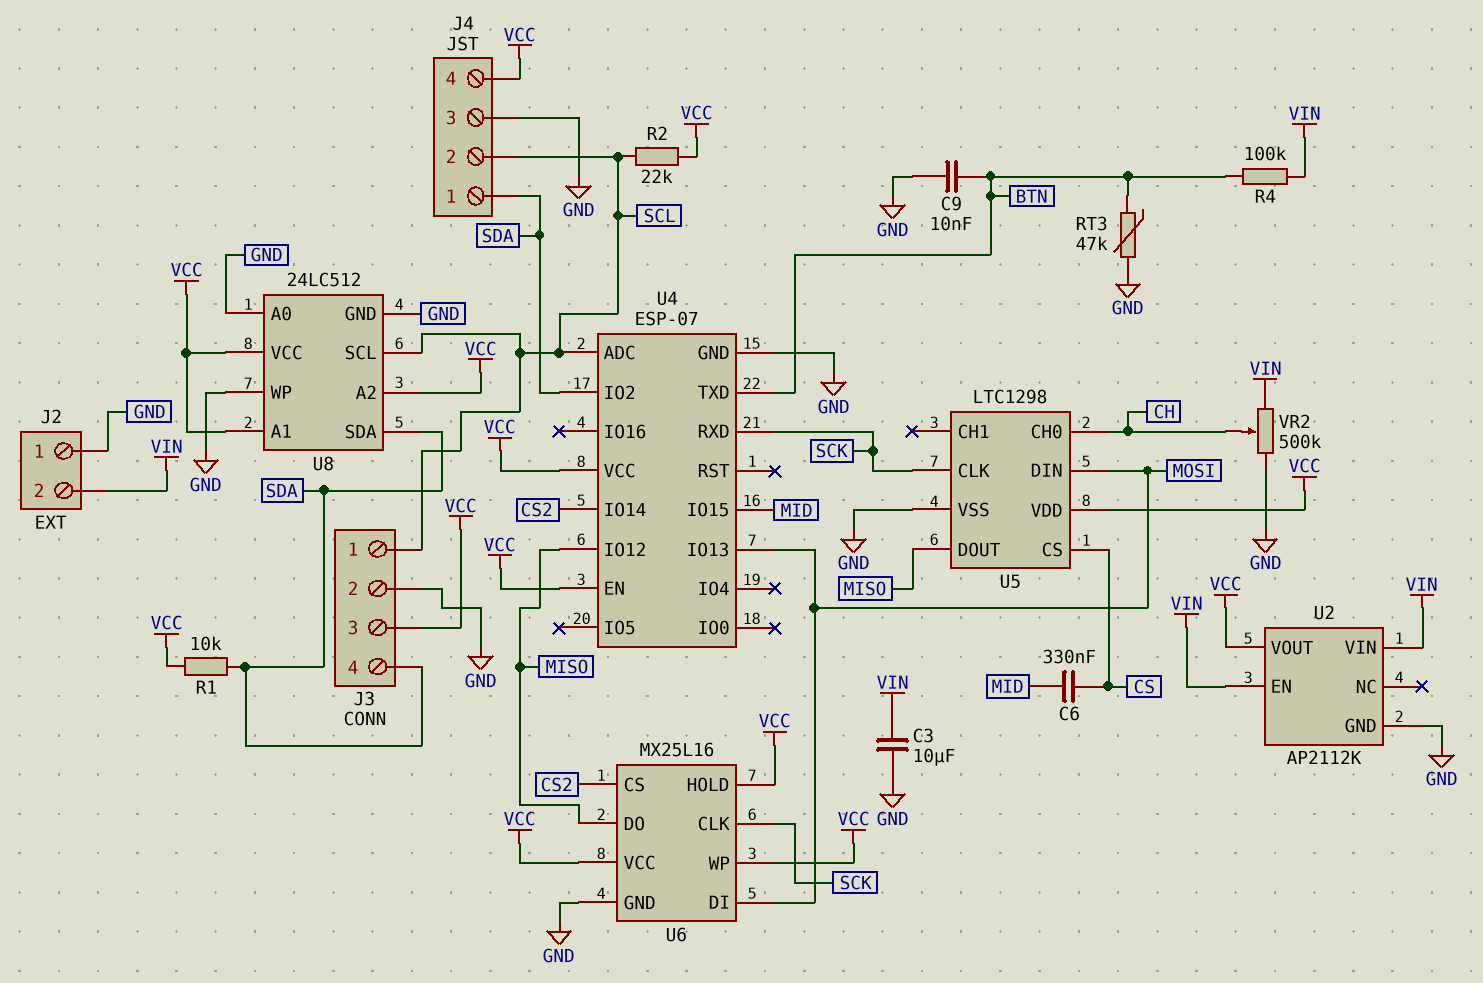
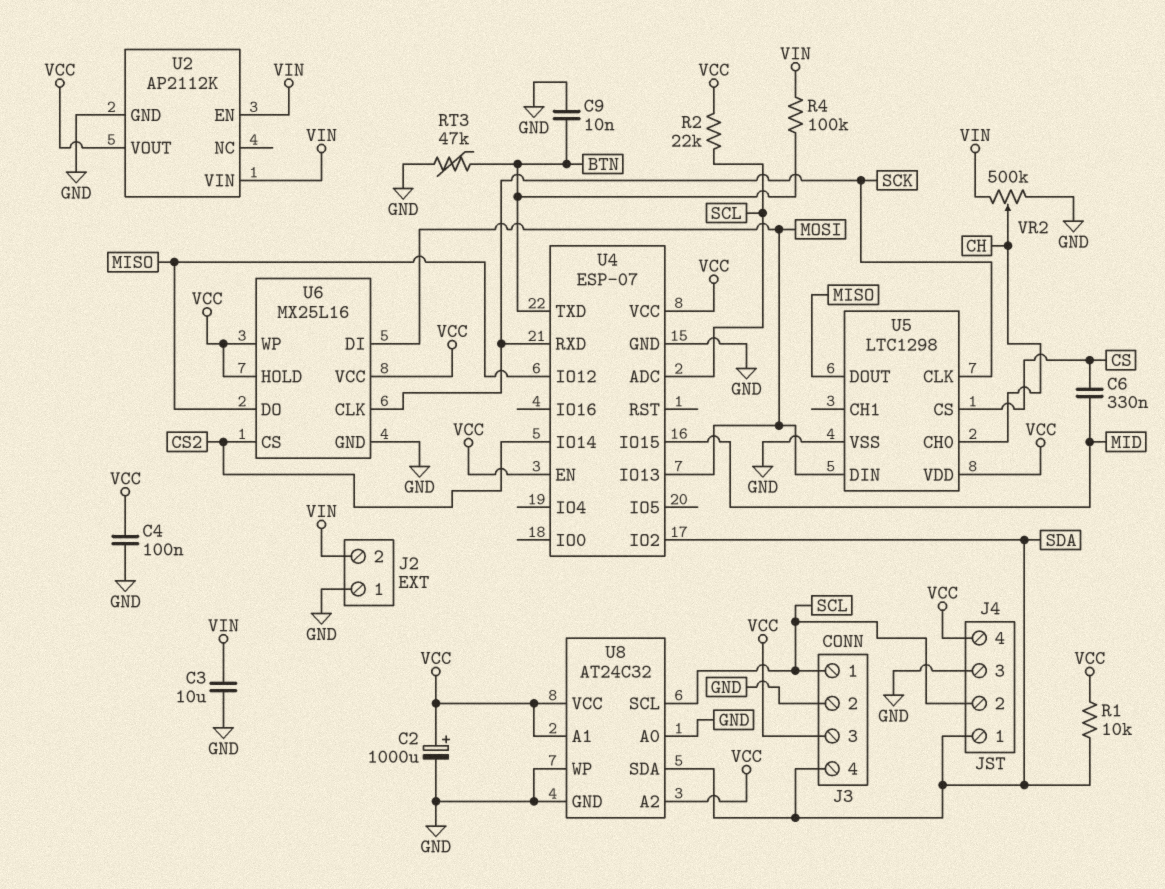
C2: none -> 1000uF (plus VCC, minus GND)
C4: none -> 100nF (GND, VCC)
U8: 24LC512 -> AT24C32

